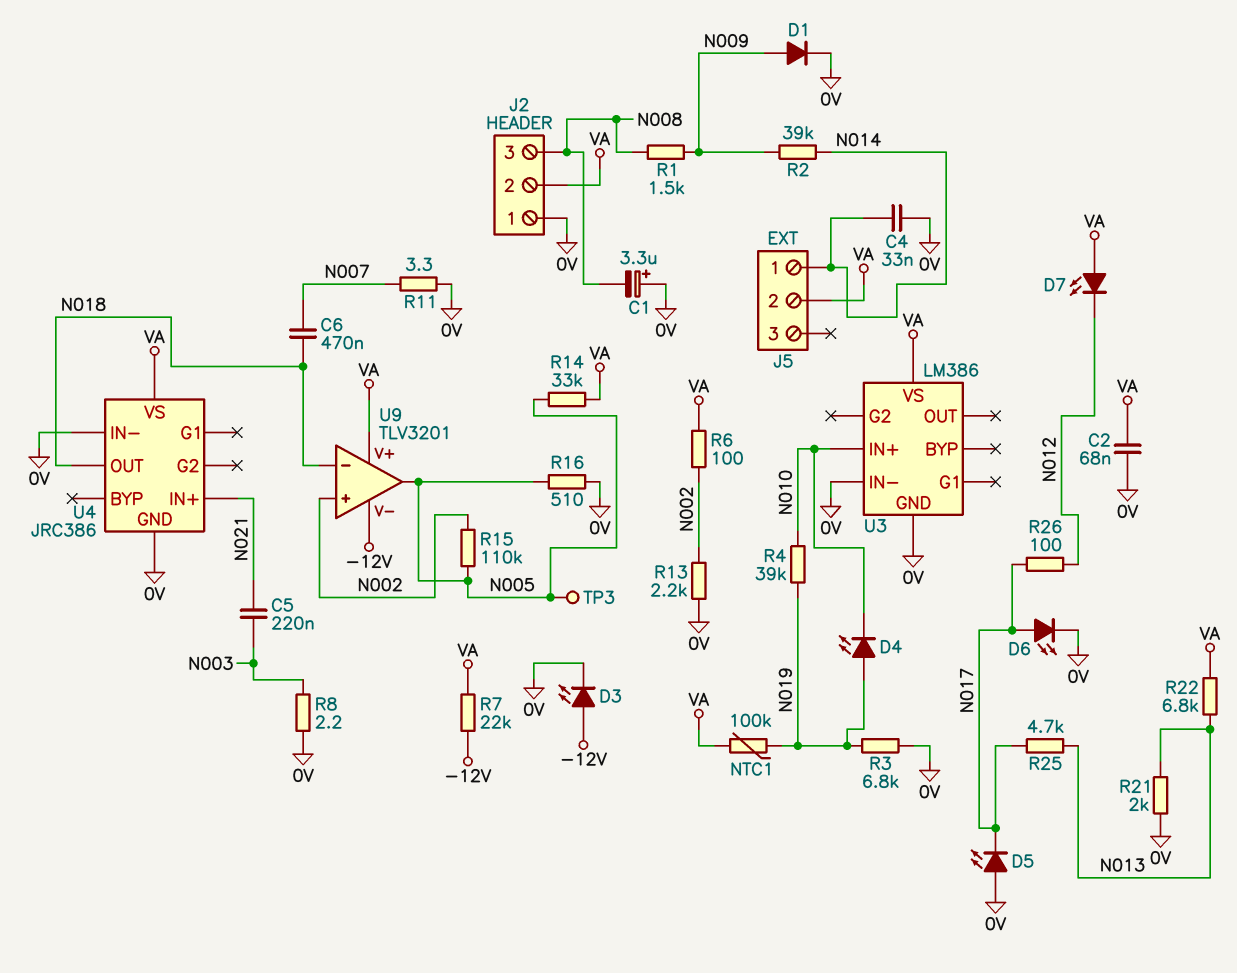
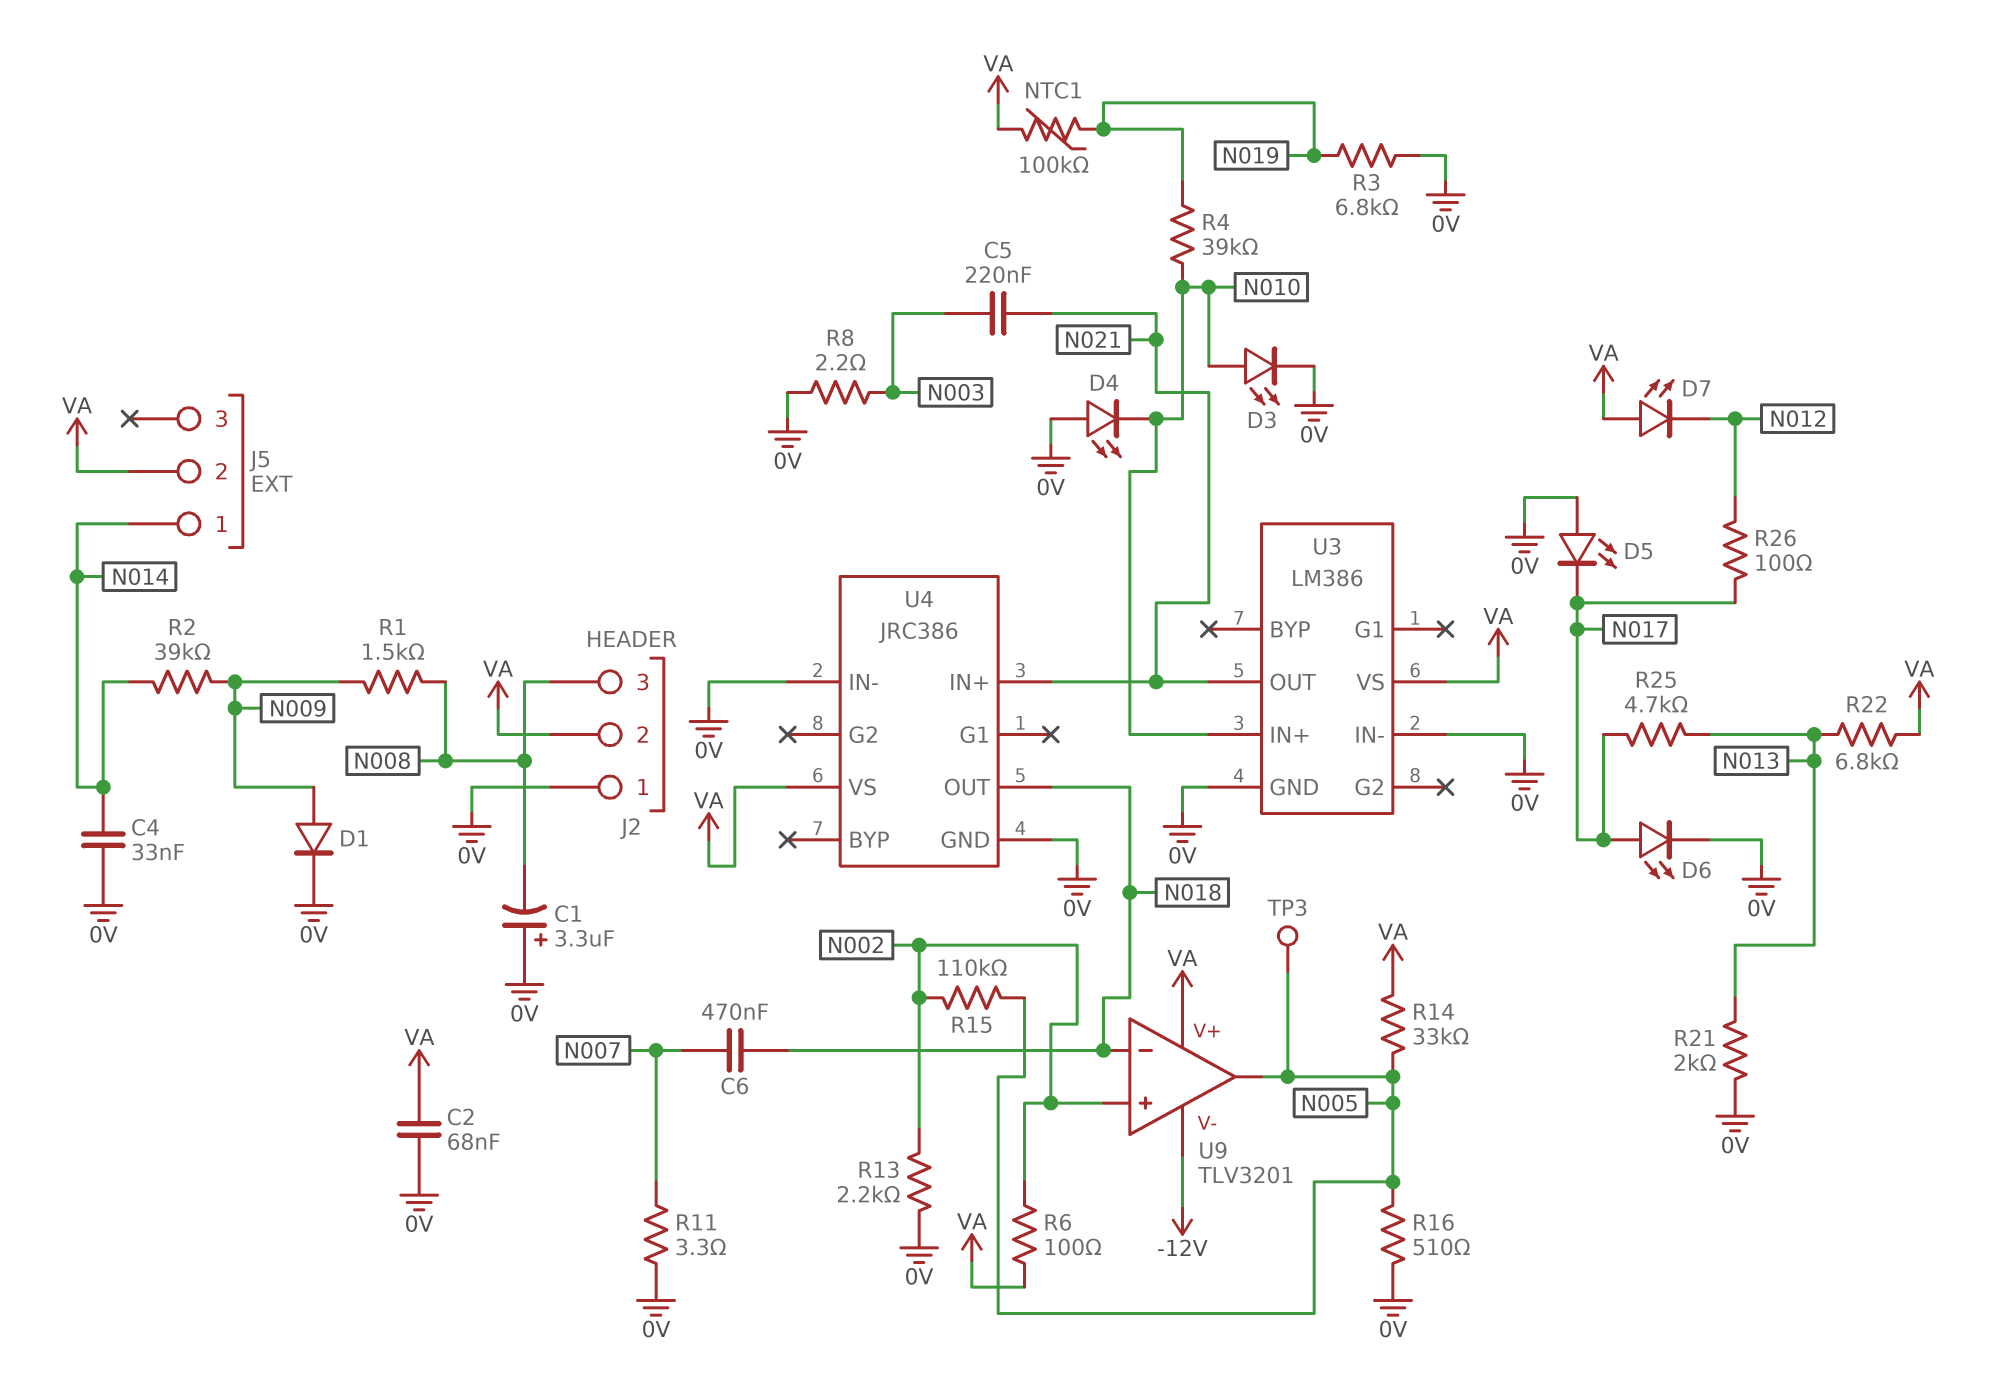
D3: LED (A -12V, K 0V) -> LED (A N010, K 0V)
D4: LED (A N019, K N010) -> LED (A 0V, K N010)
R7: 22k (-12V, VA) -> none
U3 pin OUT: none -> N021

